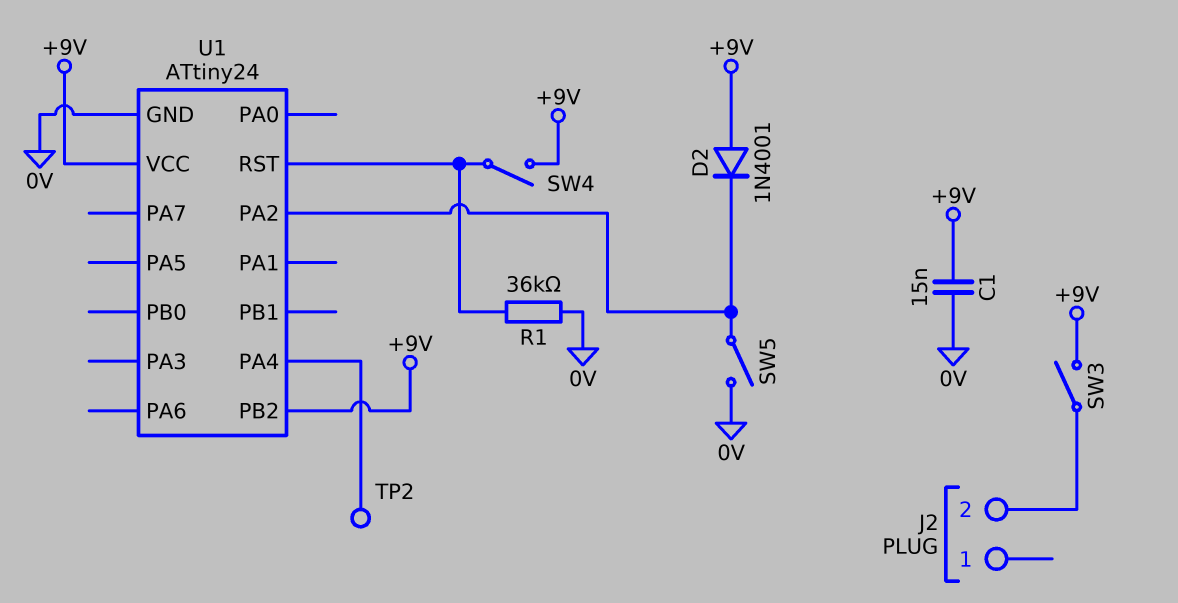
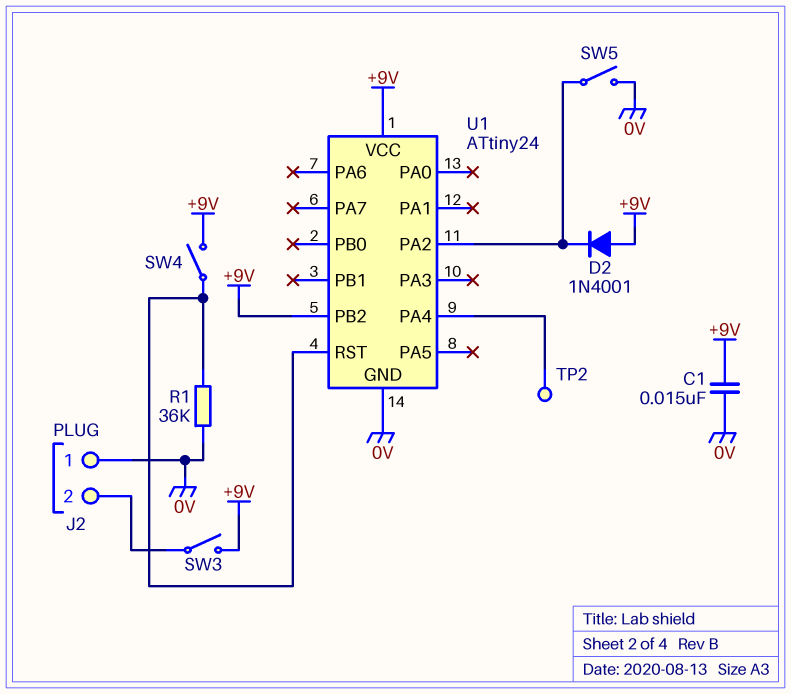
J2 pin 1: none -> 0V

